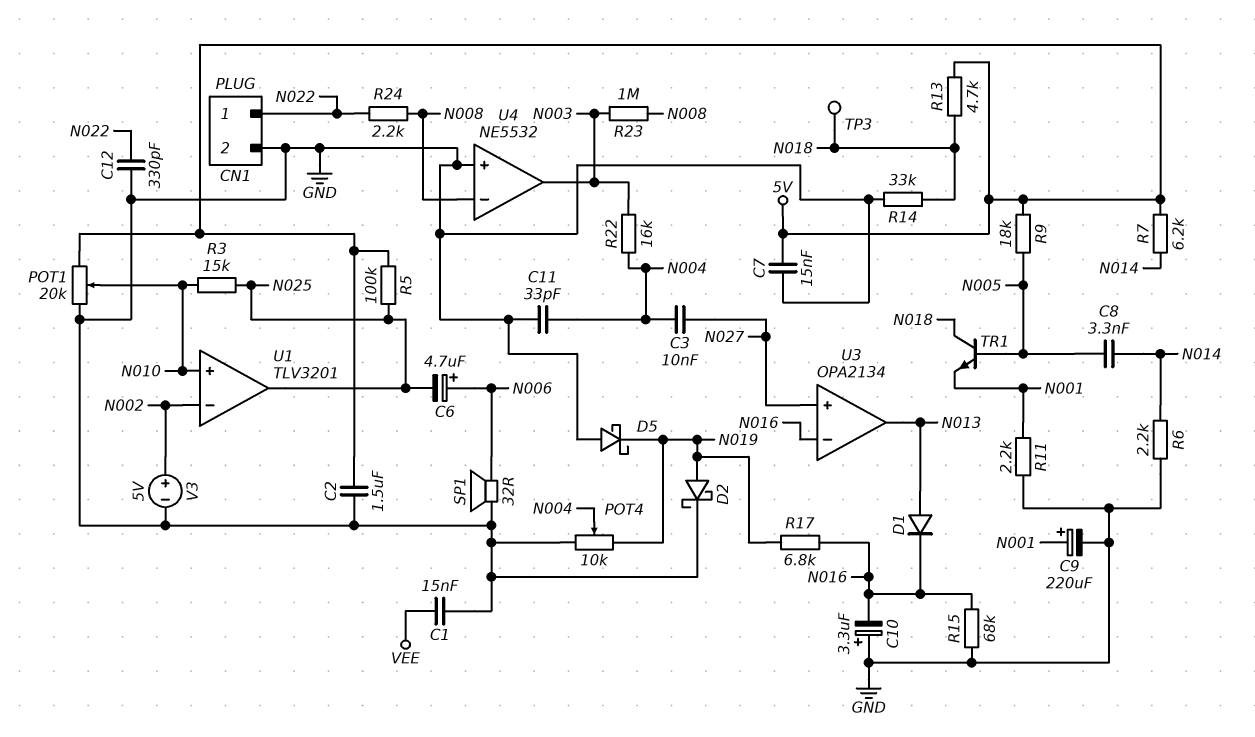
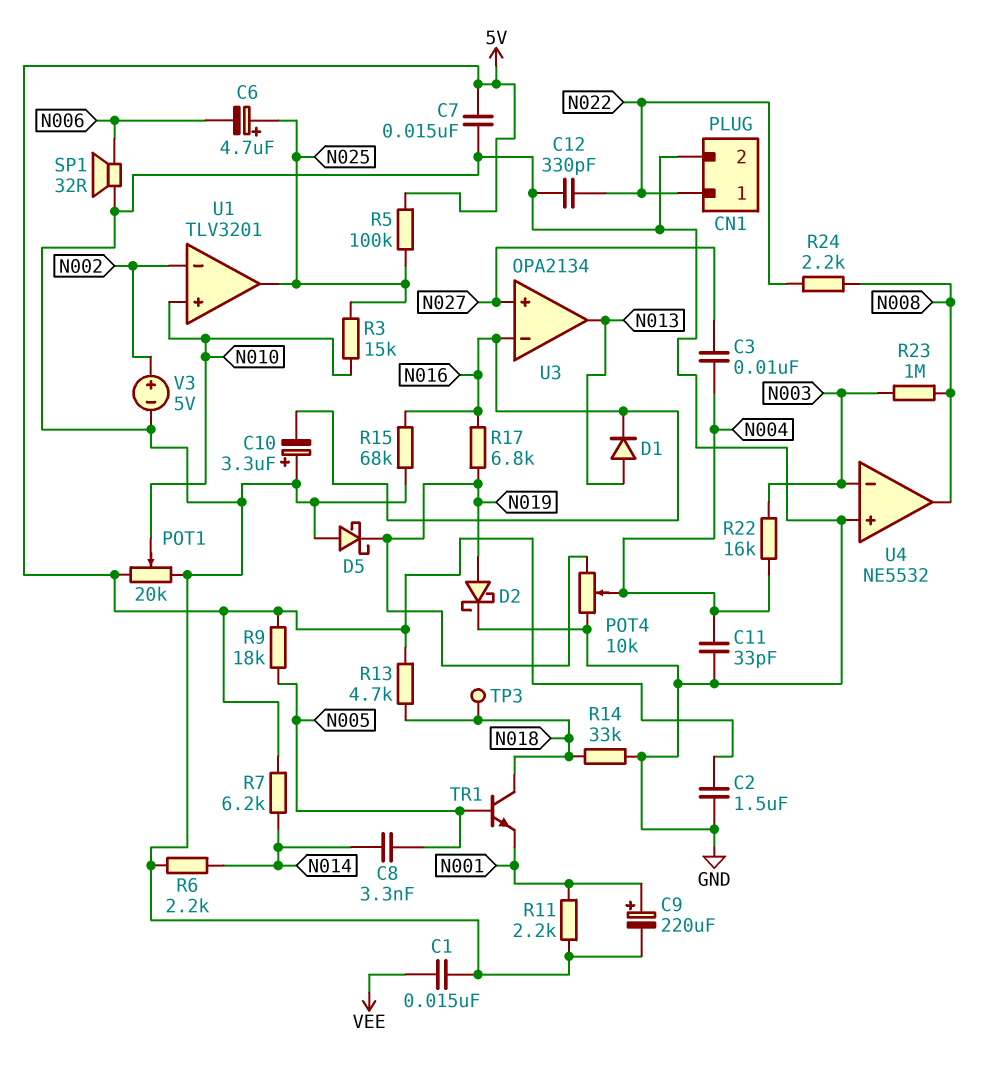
C6: 4.7uF (plus N006, minus N025) -> 4.7uF (plus N025, minus N006)
U4 pin in-: N008 -> N003
U4 pin out: N003 -> N008

